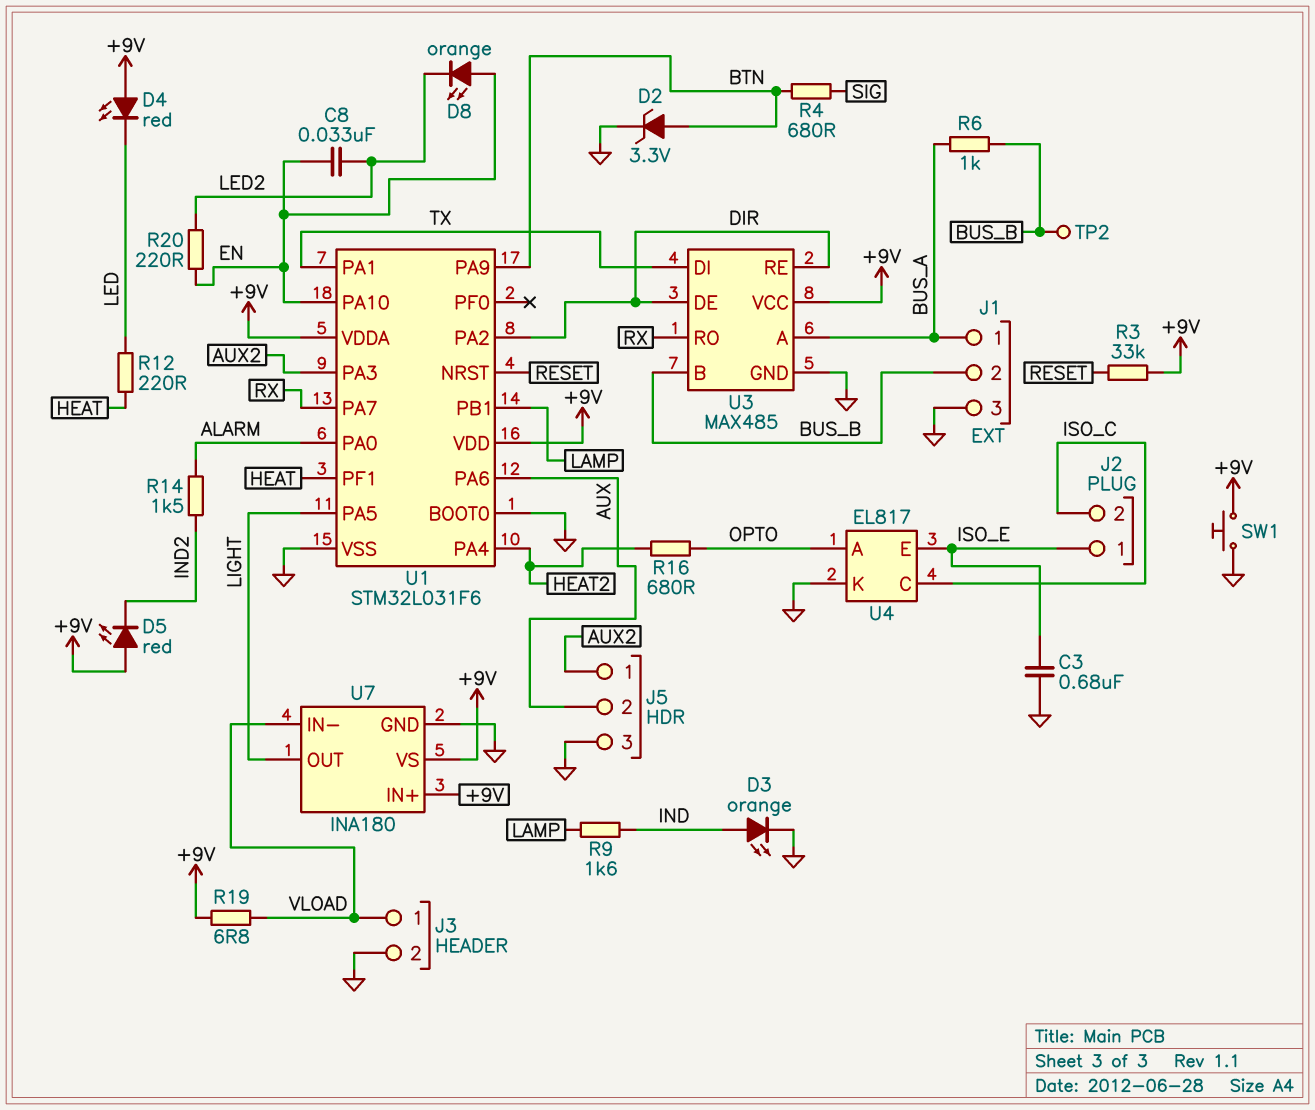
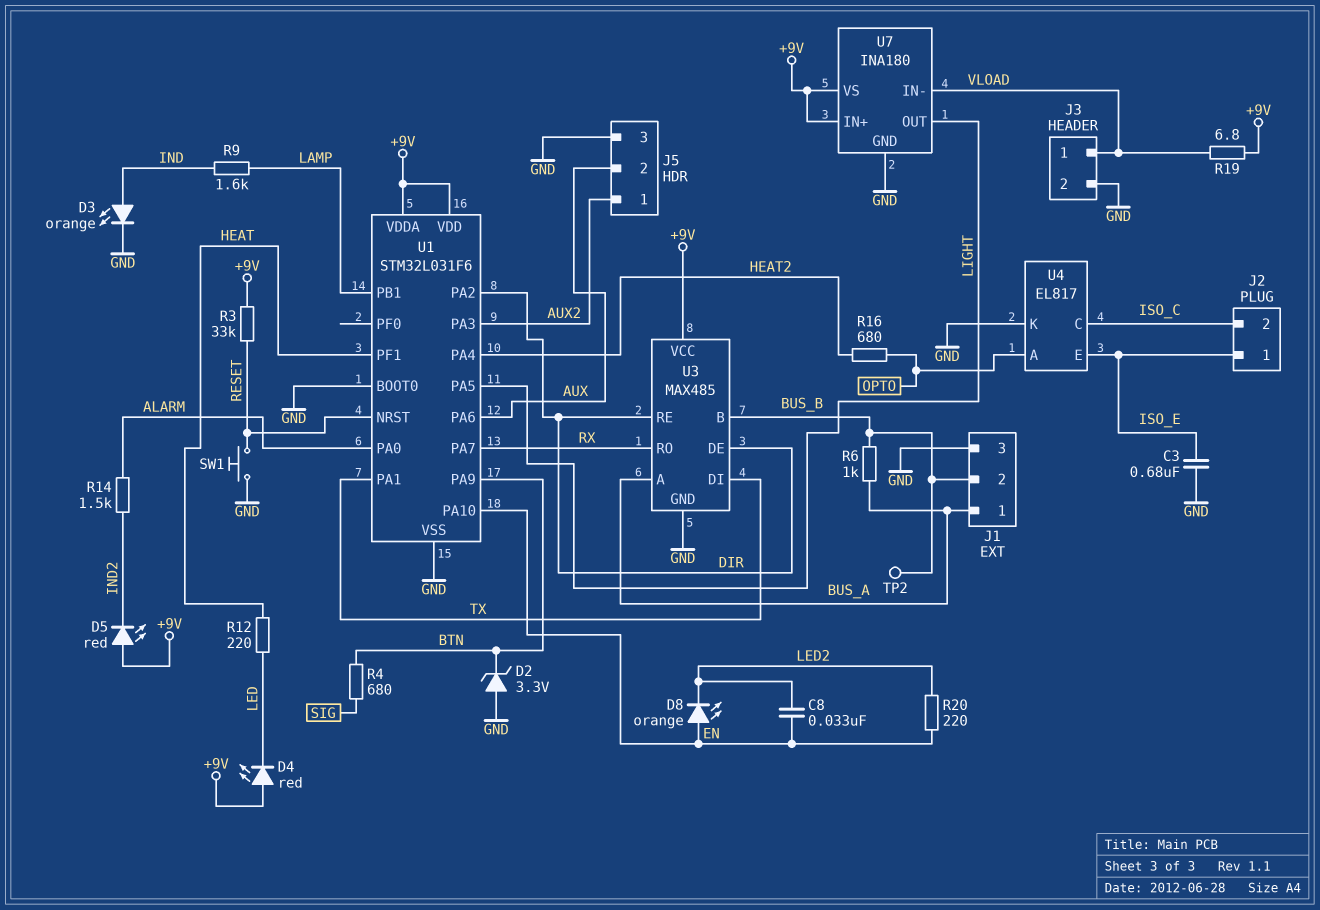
D2: zener 3.3V (A BTN, K GND) -> zener 3.3V (A GND, K BTN)
SW1: button (+9V, GND) -> button (GND, RESET)

